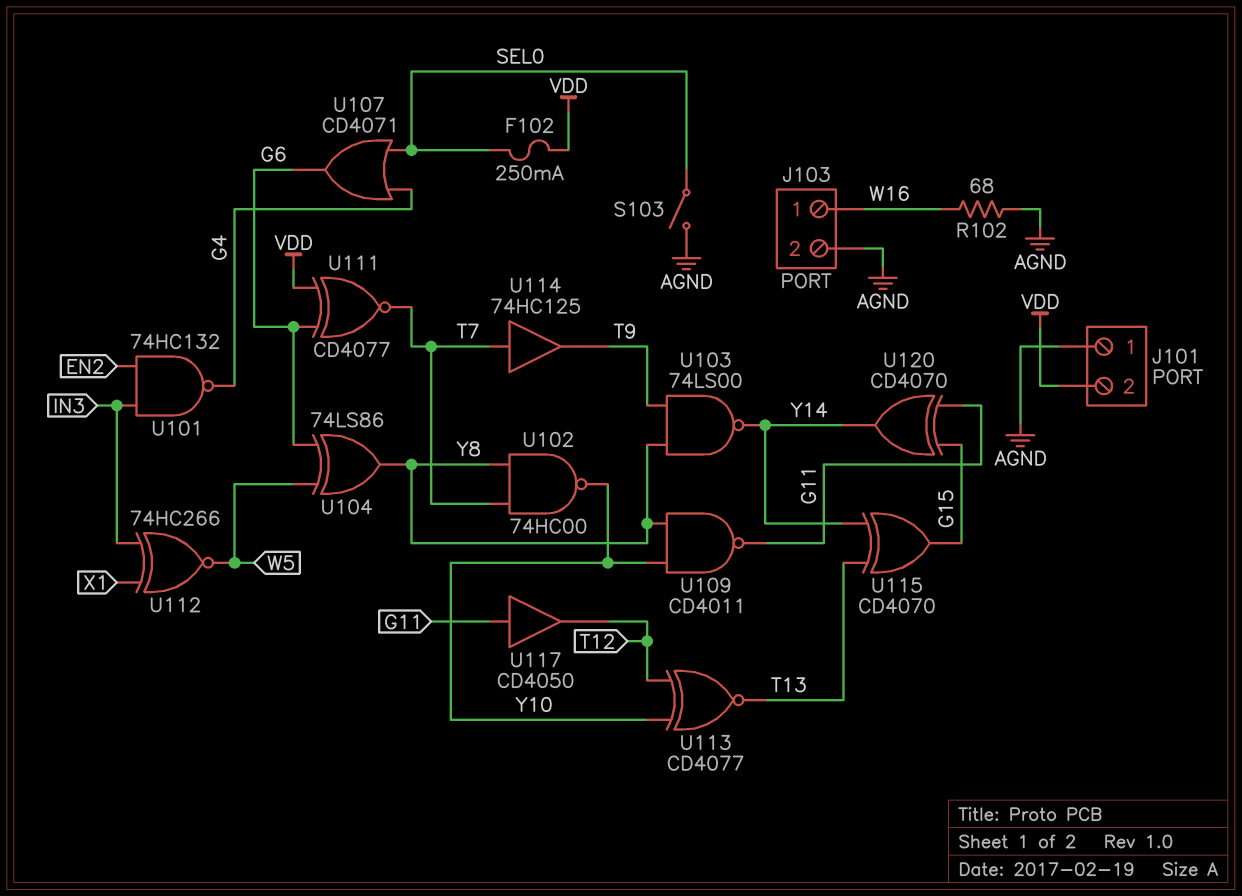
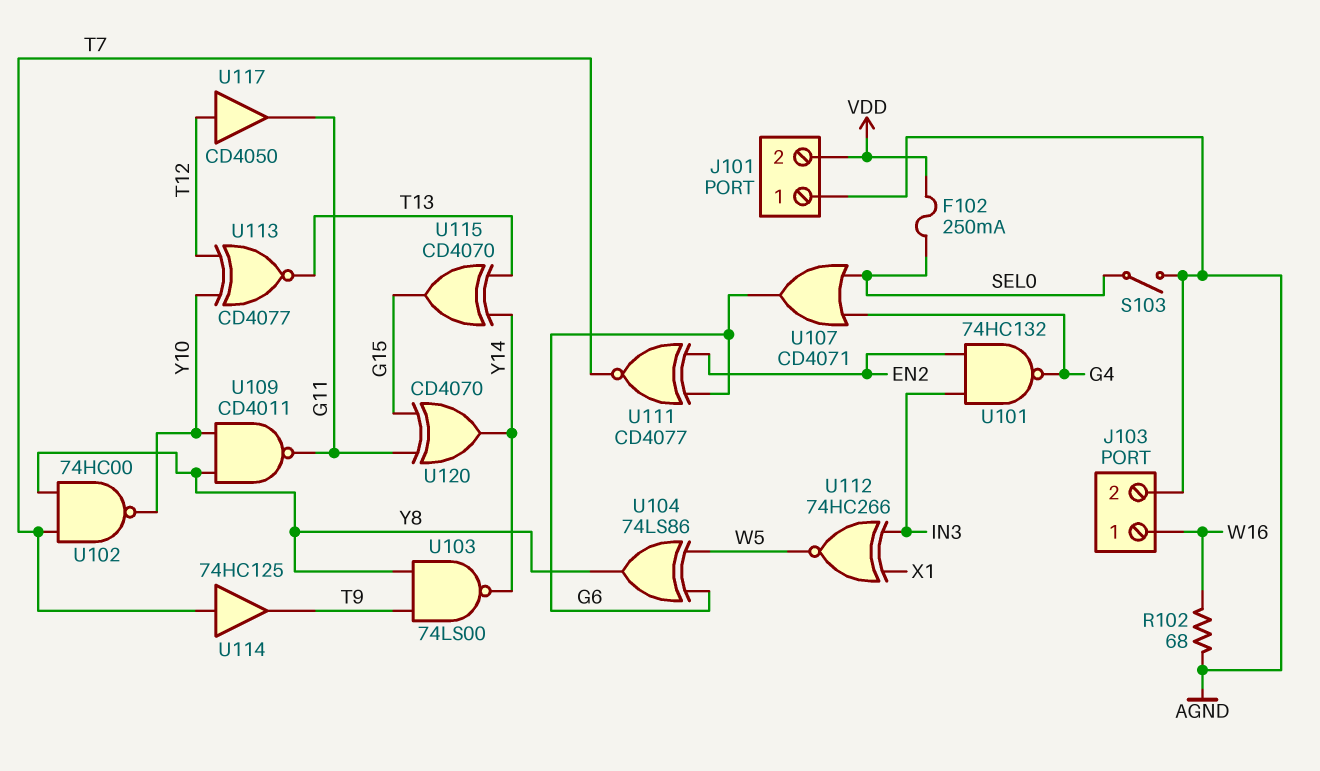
U111: XNOR CD4077 (in G6, in VDD, out T7) -> XNOR CD4077 (in EN2, in G6, out T7)
U117: buffer CD4050 (in G11, out T12) -> buffer CD4050 (in T12, out G11)

